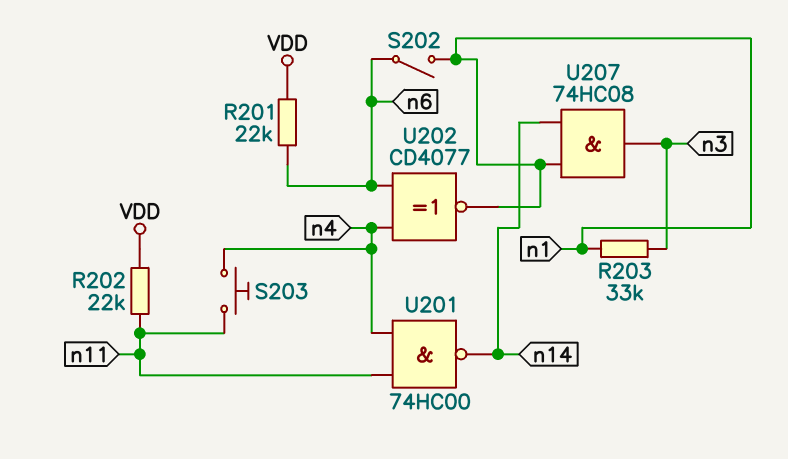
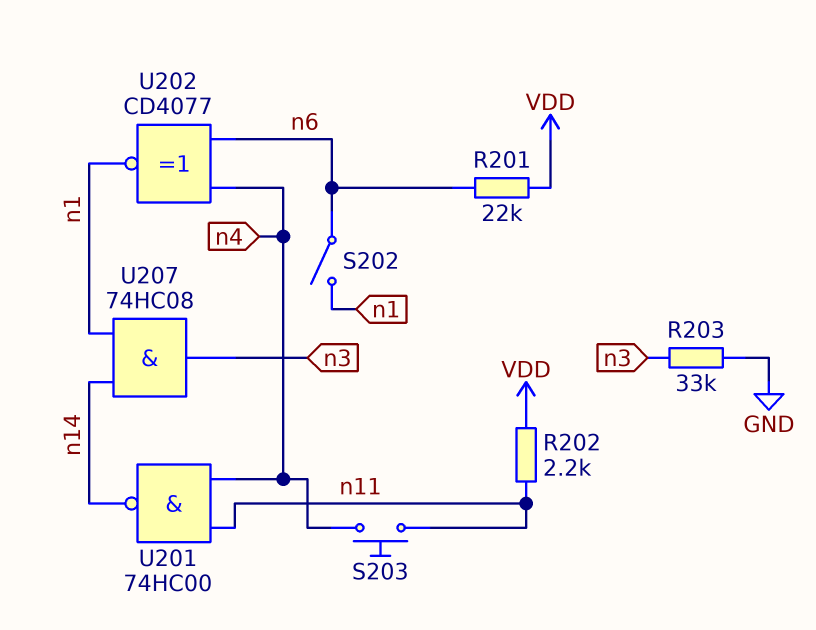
R202: 22k (VDD, n11) -> 2.2k (VDD, n11)
R203: 33k (n1, n3) -> 33k (GND, n3)

